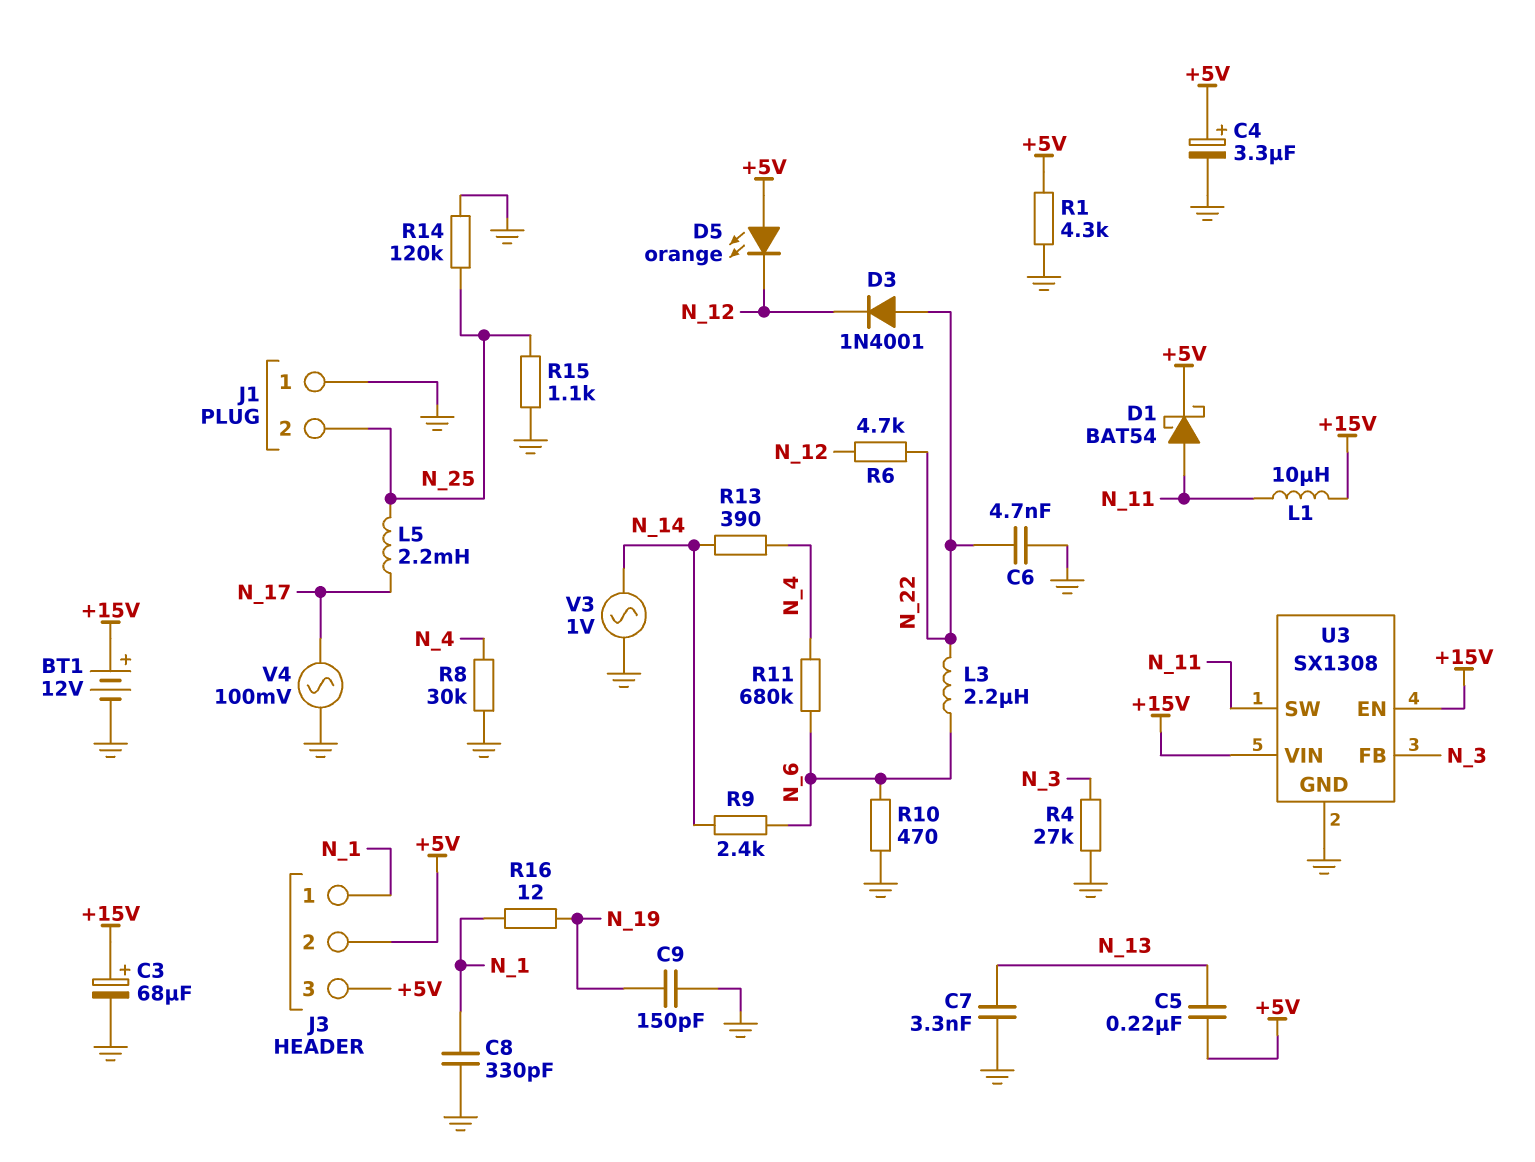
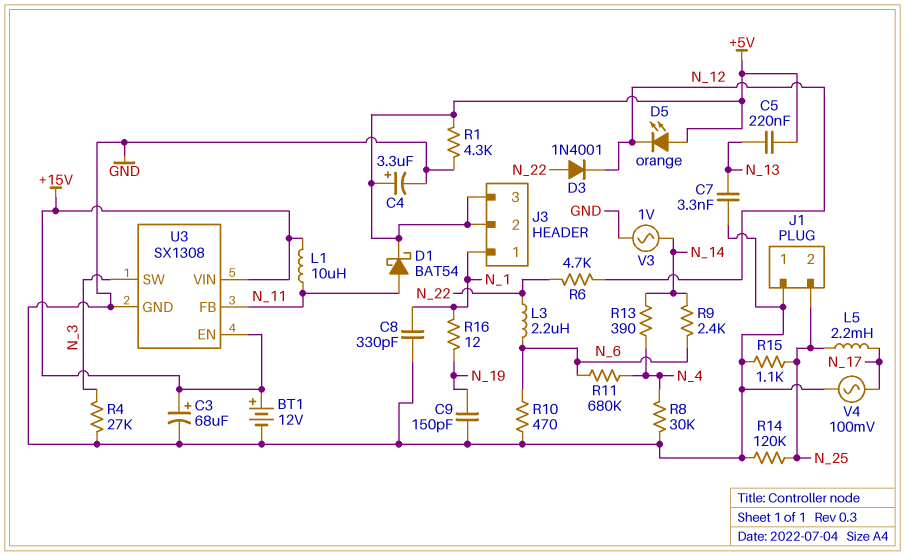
C6: 4.7nF (GND, N_22) -> none
U3 pin FB: N_3 -> N_11
U3 pin SW: N_11 -> N_3

